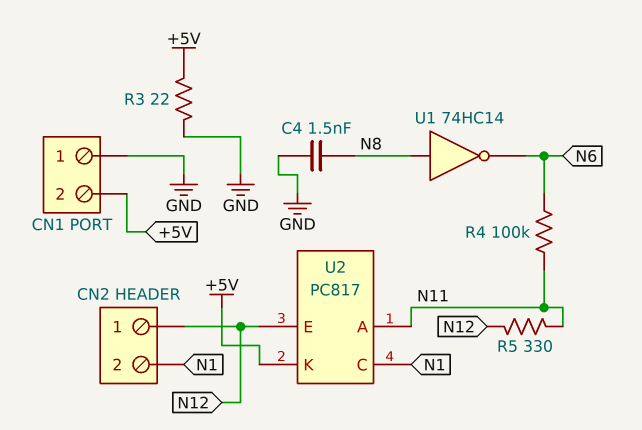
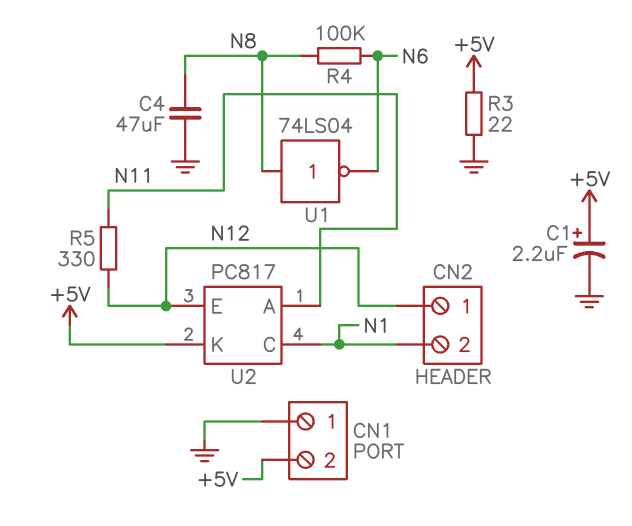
C1: none -> 2.2uF (plus +5V, minus GND)
C4: 1.5nF (GND, N8) -> 47uF (GND, N8)
R4: 100k (N6, N11) -> 100k (N6, N8)
U1: NOT 74HC14 (in N8, out N6) -> NOT 74LS04 (in N8, out N6)

